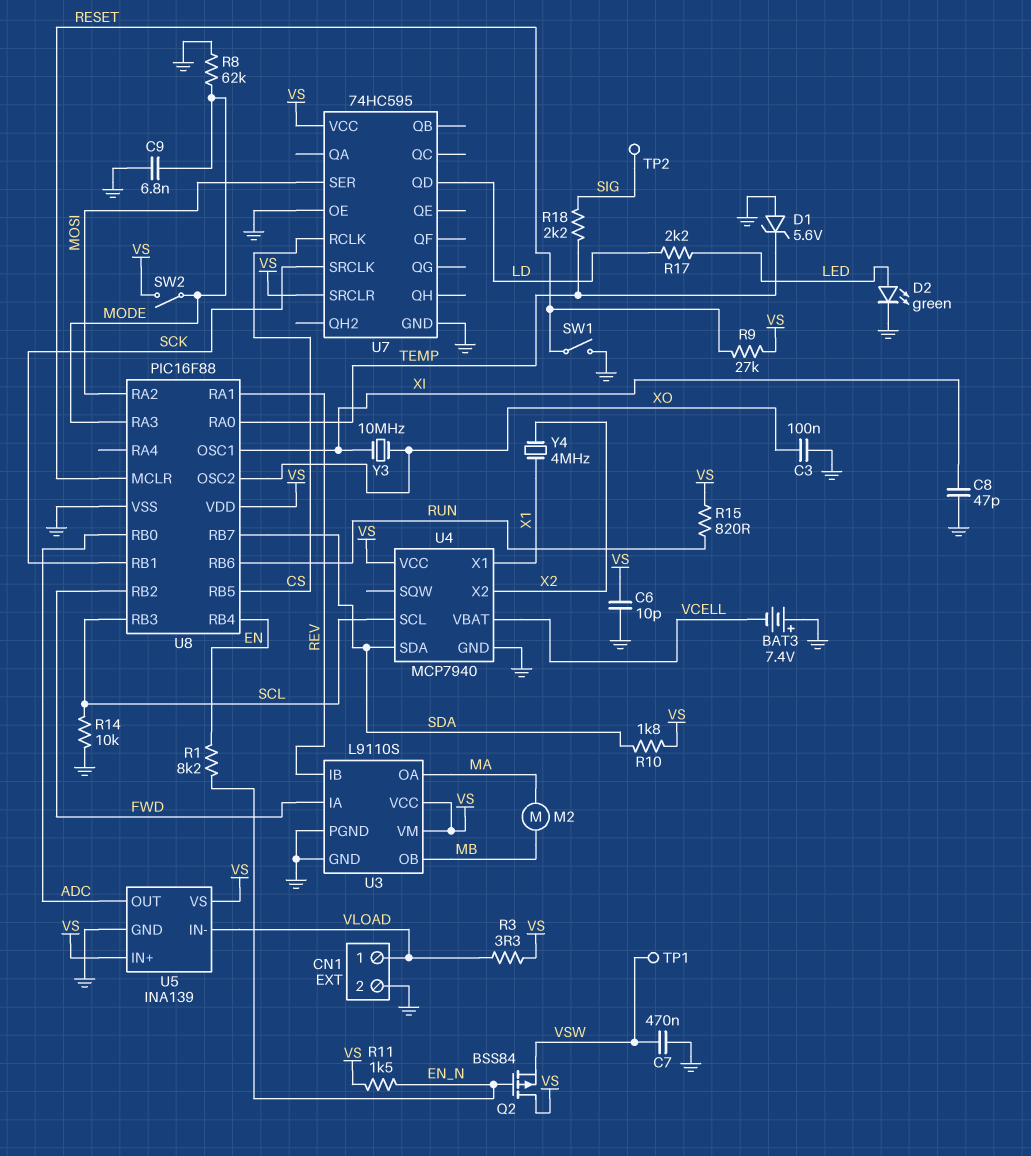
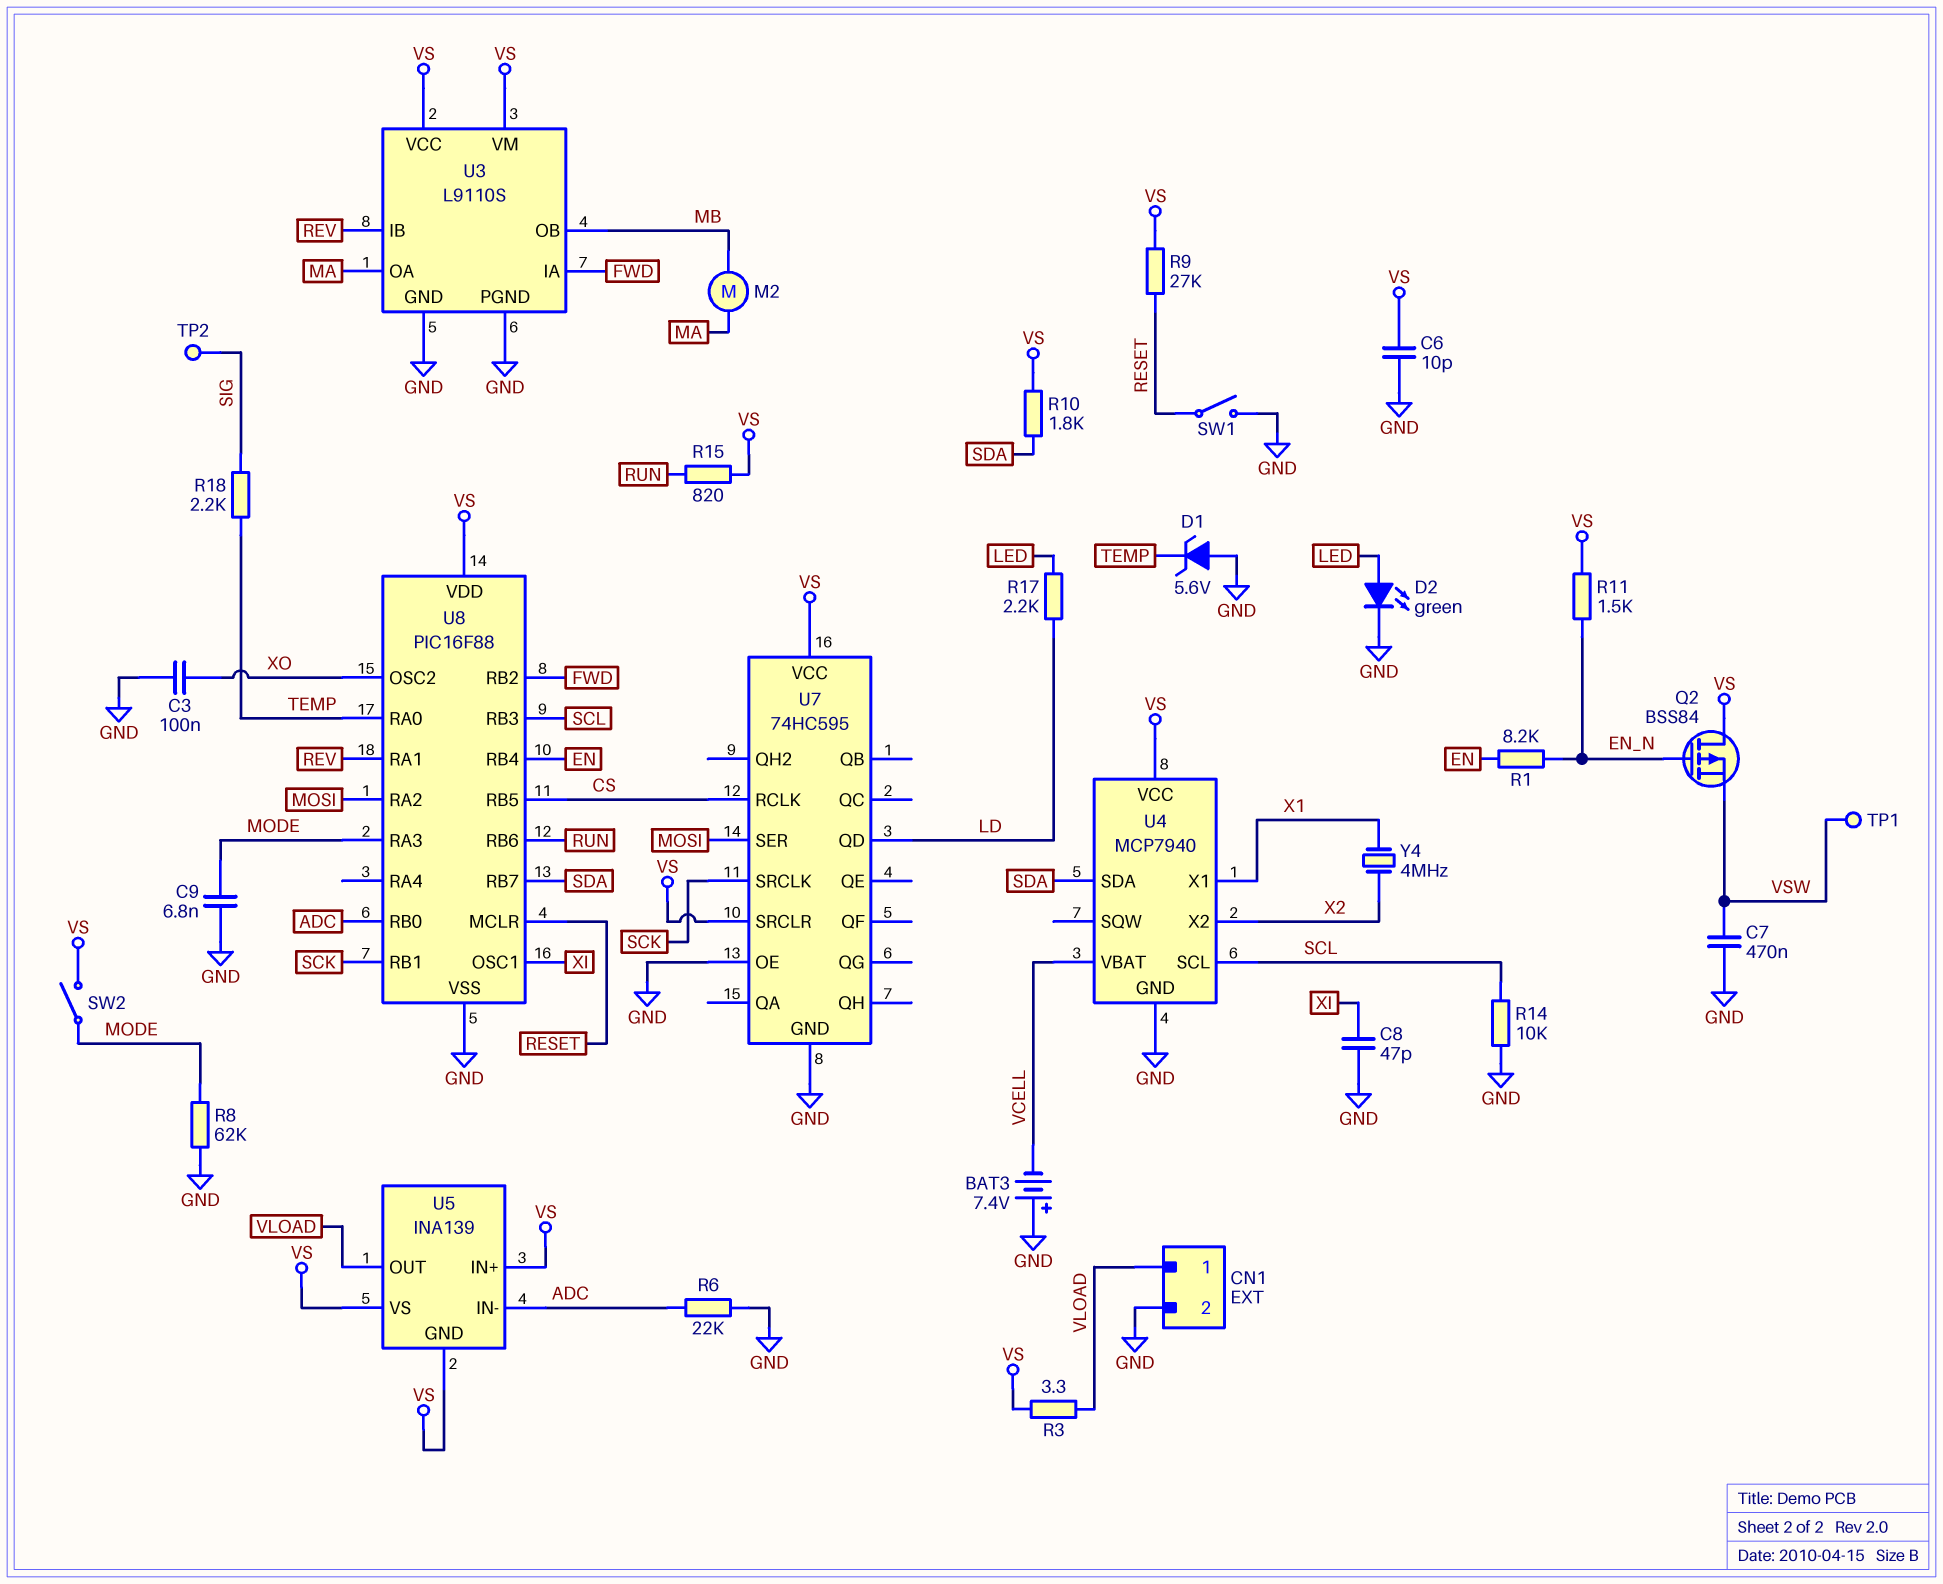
R6: none -> 22k (ADC, GND)
U5 pin GND: GND -> VS
U5 pin IN-: VLOAD -> ADC
U5 pin OUT: ADC -> VLOAD
Y3: 10MHz (XI, XO) -> none

